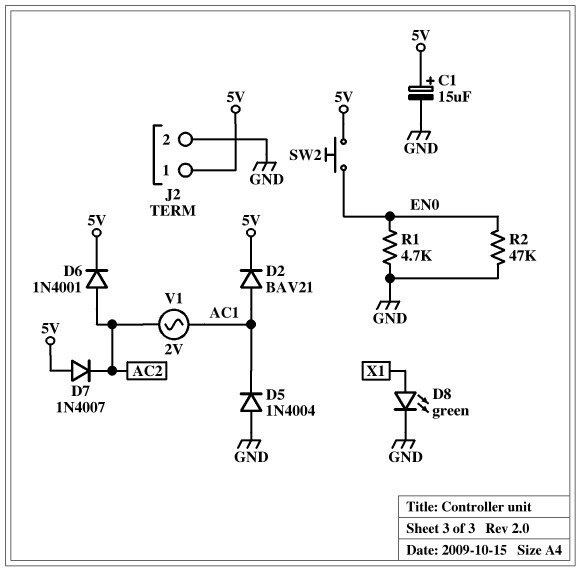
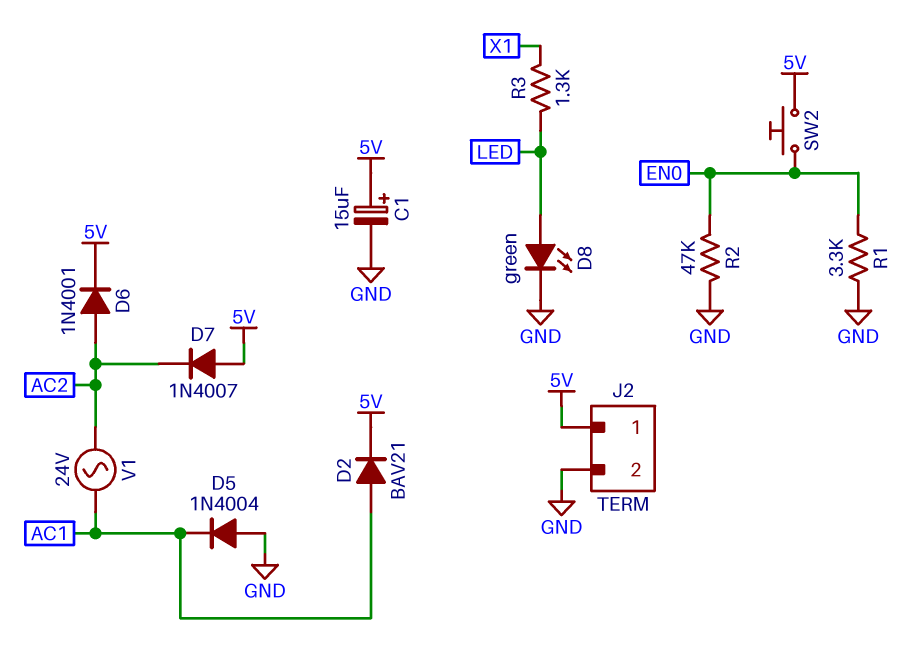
D8: LED green (A X1, K GND) -> LED green (A LED, K GND)
R1: 4.7k (EN0, GND) -> 3.3k (EN0, GND)
R3: none -> 1.3k (LED, X1)
V1: AC 2V (AC1, AC2) -> AC 24V (AC1, AC2)

